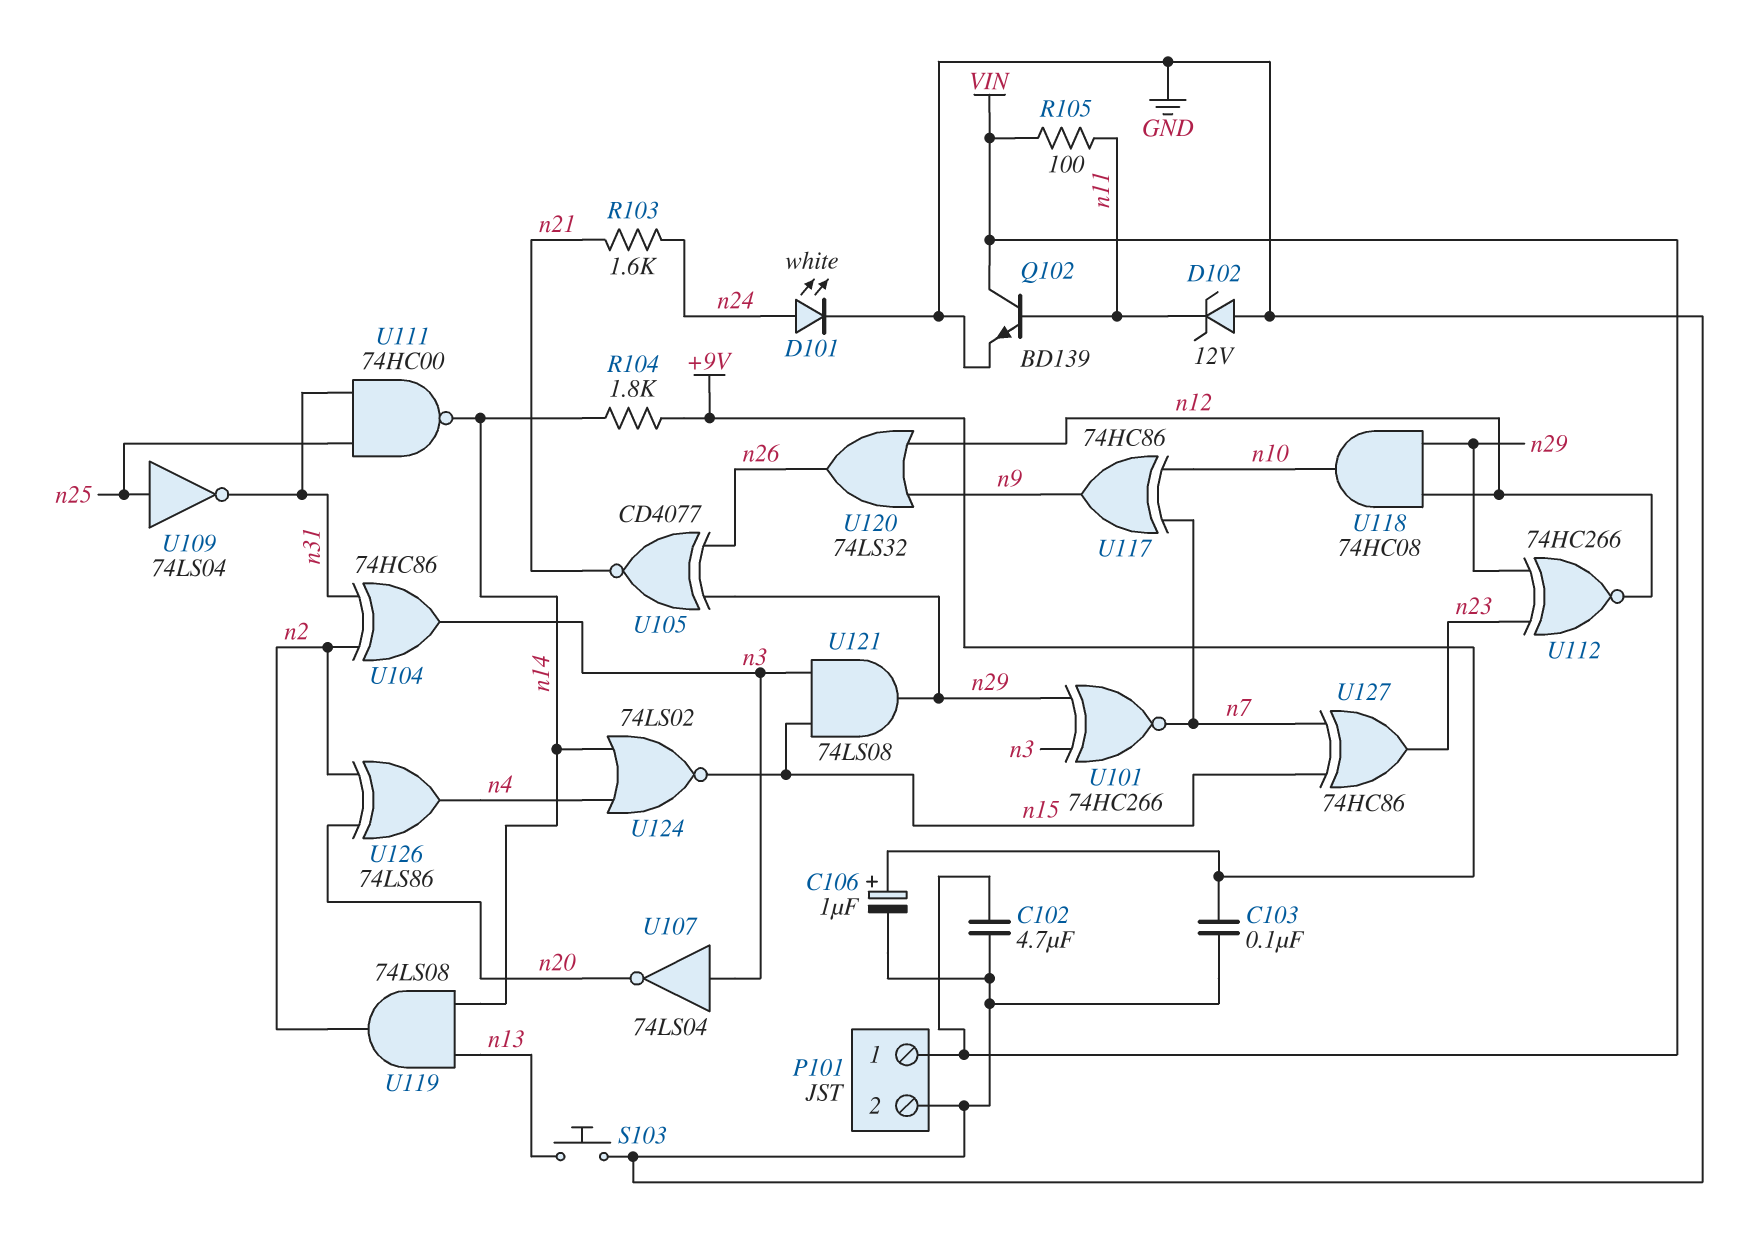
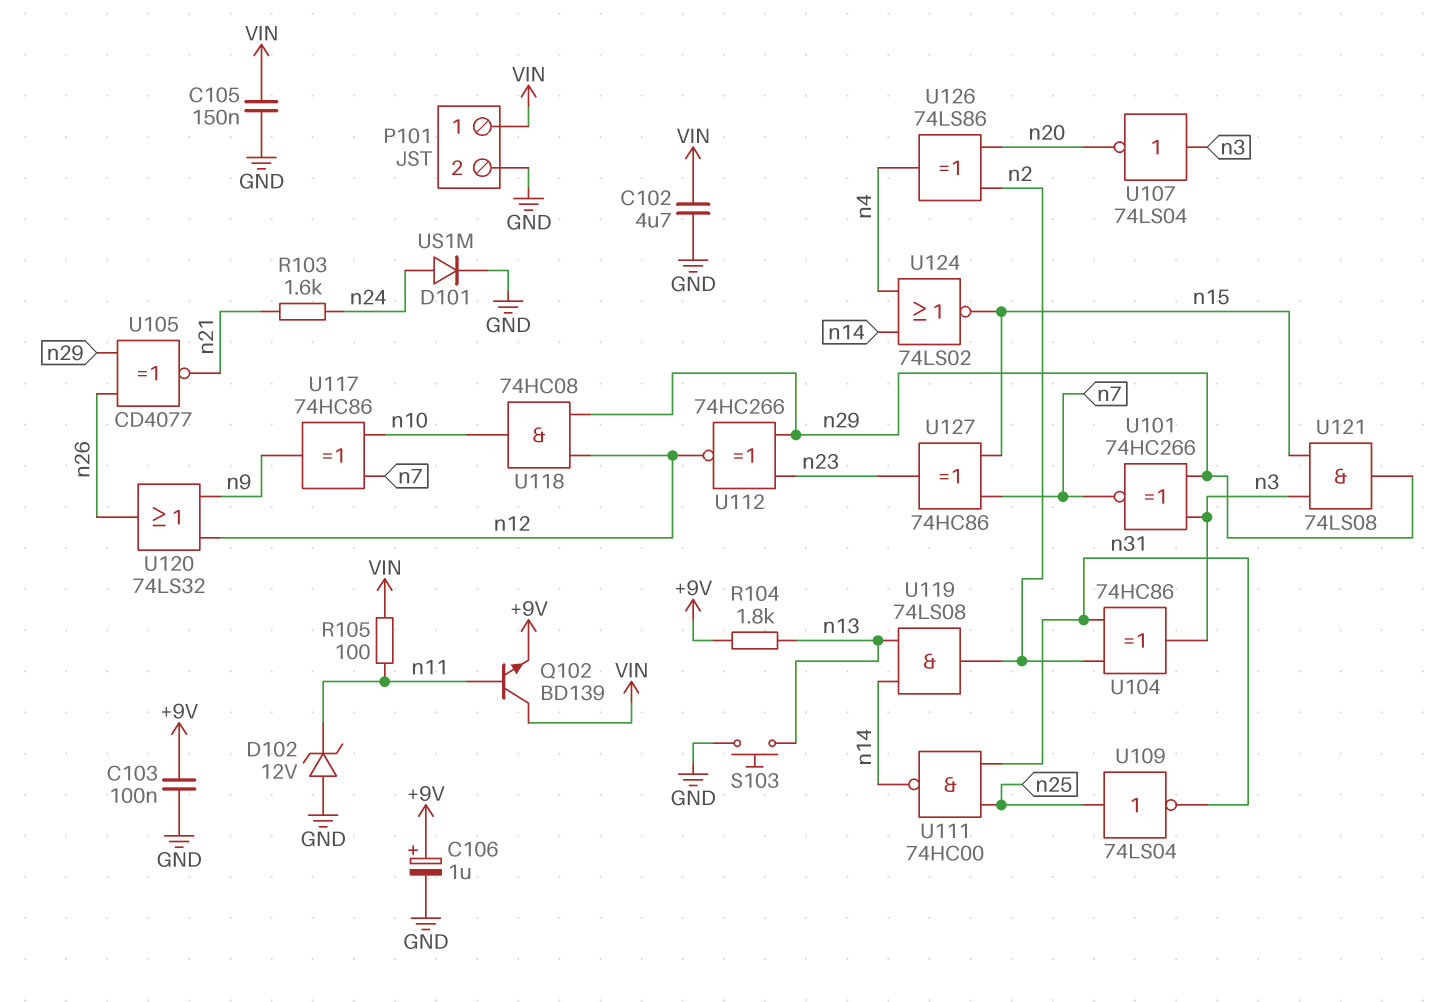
C105: none -> 150nF (GND, VIN)
D101: LED white (A n24, K GND) -> diode US1M (A n24, K GND)
Q102: NPN BD139 (B n11, C VIN, E GND) -> NPN BD139 (B n11, C VIN, E +9V)
R104: 1.8k (+9V, n14) -> 1.8k (+9V, n13)

